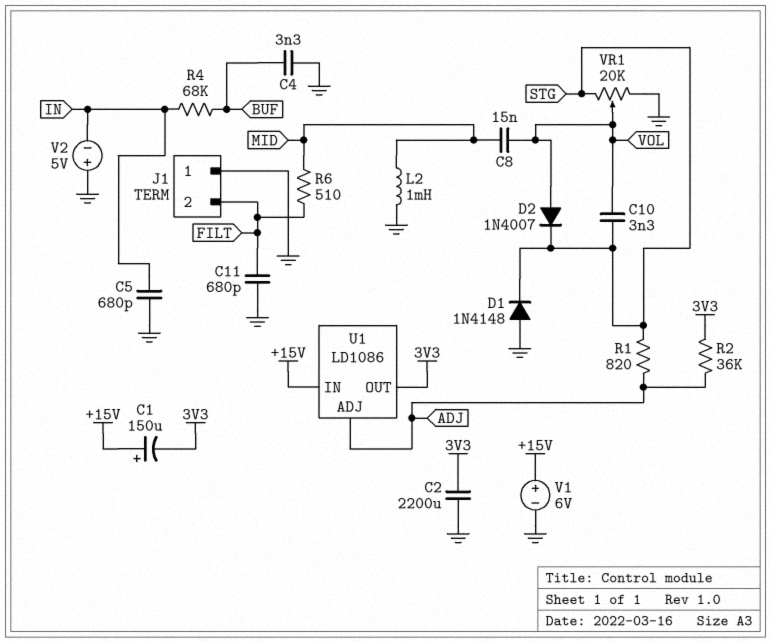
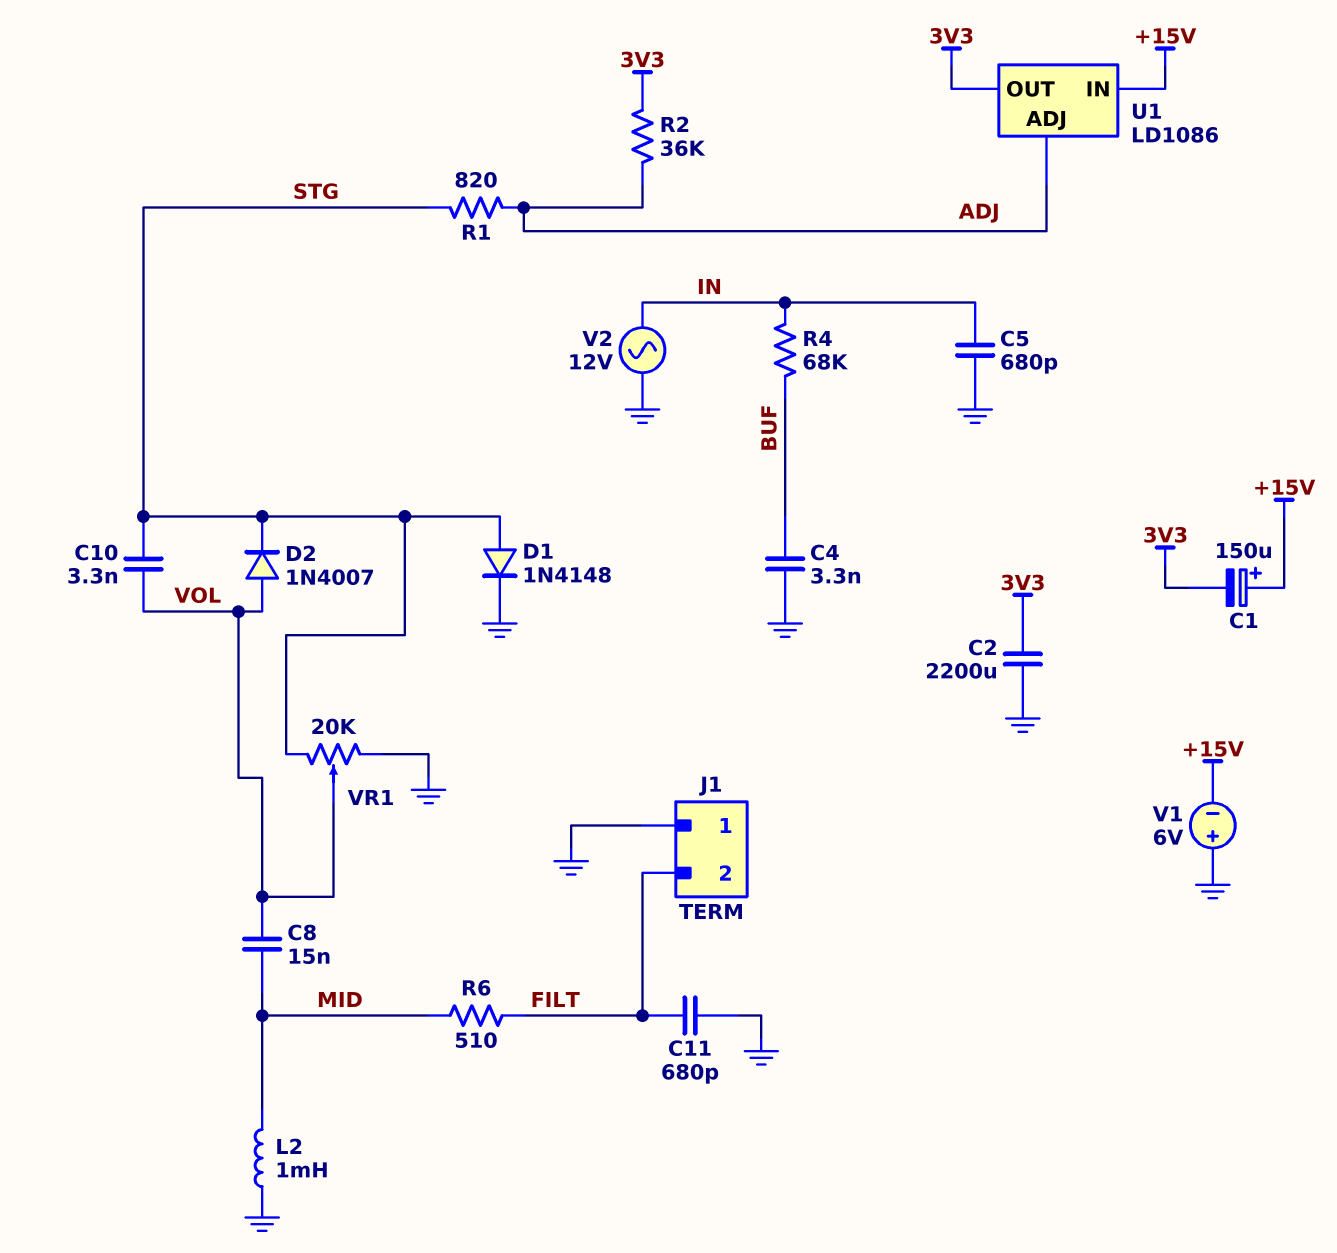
D1: diode 1N4148 (A GND, K STG) -> diode 1N4148 (A STG, K GND)
V1: 6V (plus +15V, minus GND) -> 6V (plus GND, minus +15V)
V2: 5V (plus GND, minus IN) -> AC 12V (GND, IN)

